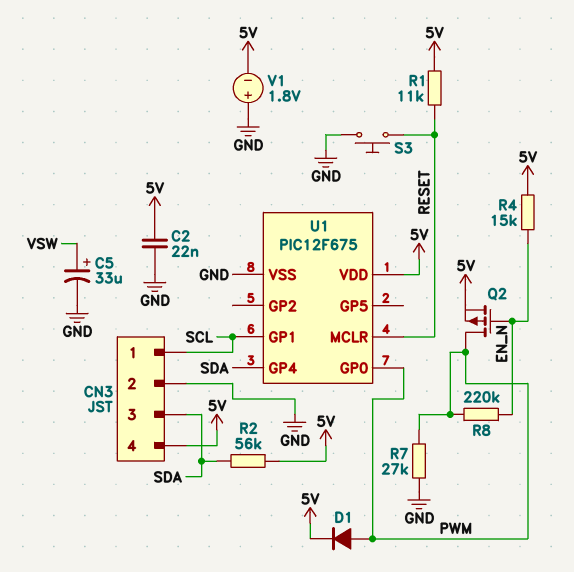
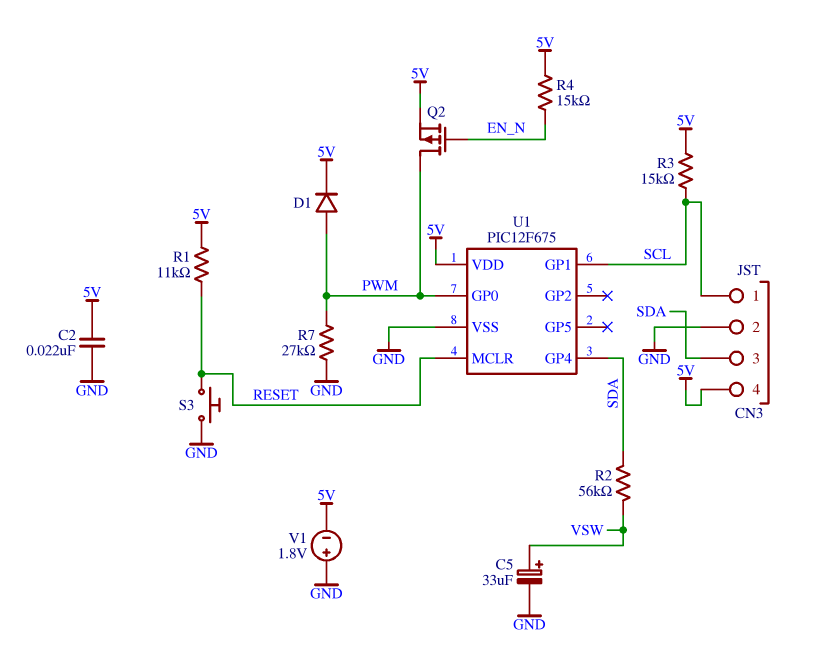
R2: 56k (5V, SDA) -> 56k (SDA, VSW)
R3: none -> 15k (5V, SCL)
R8: 220k (EN_N, PWM) -> none

